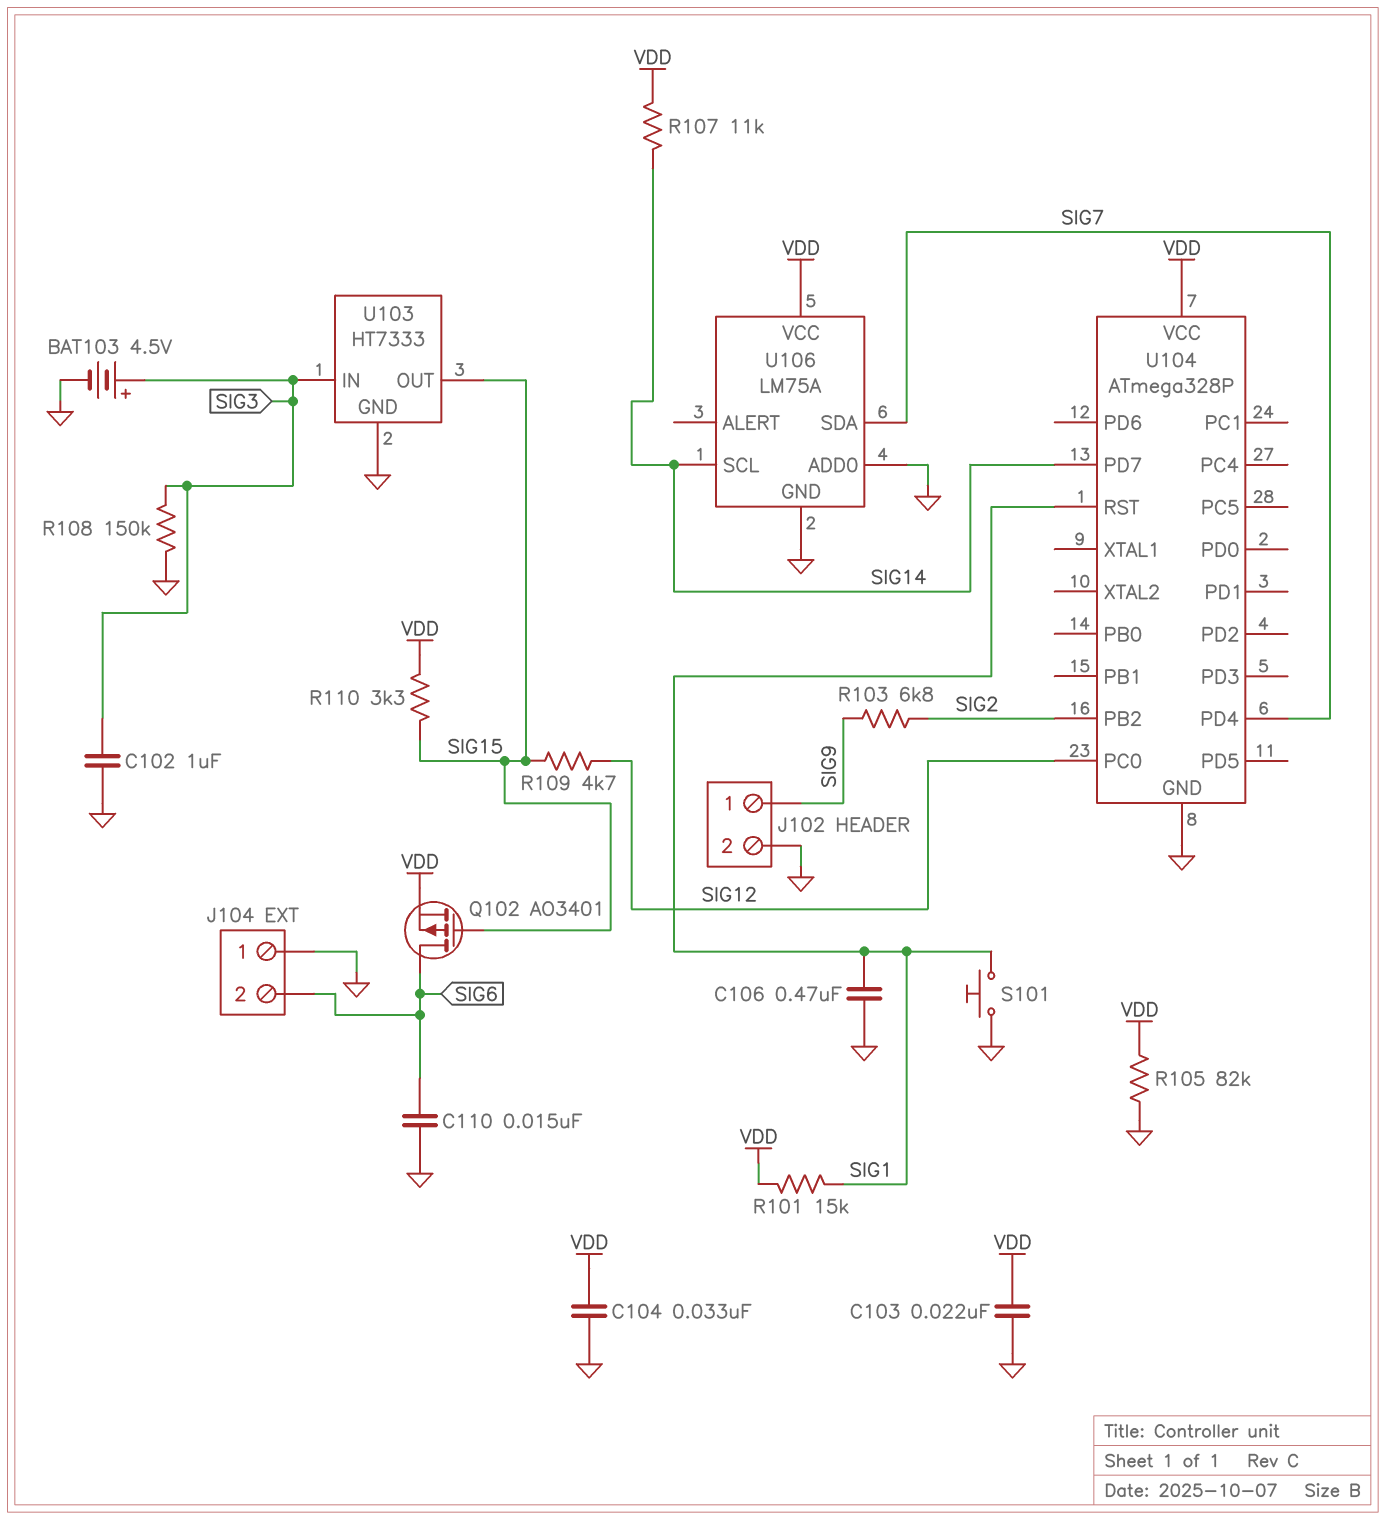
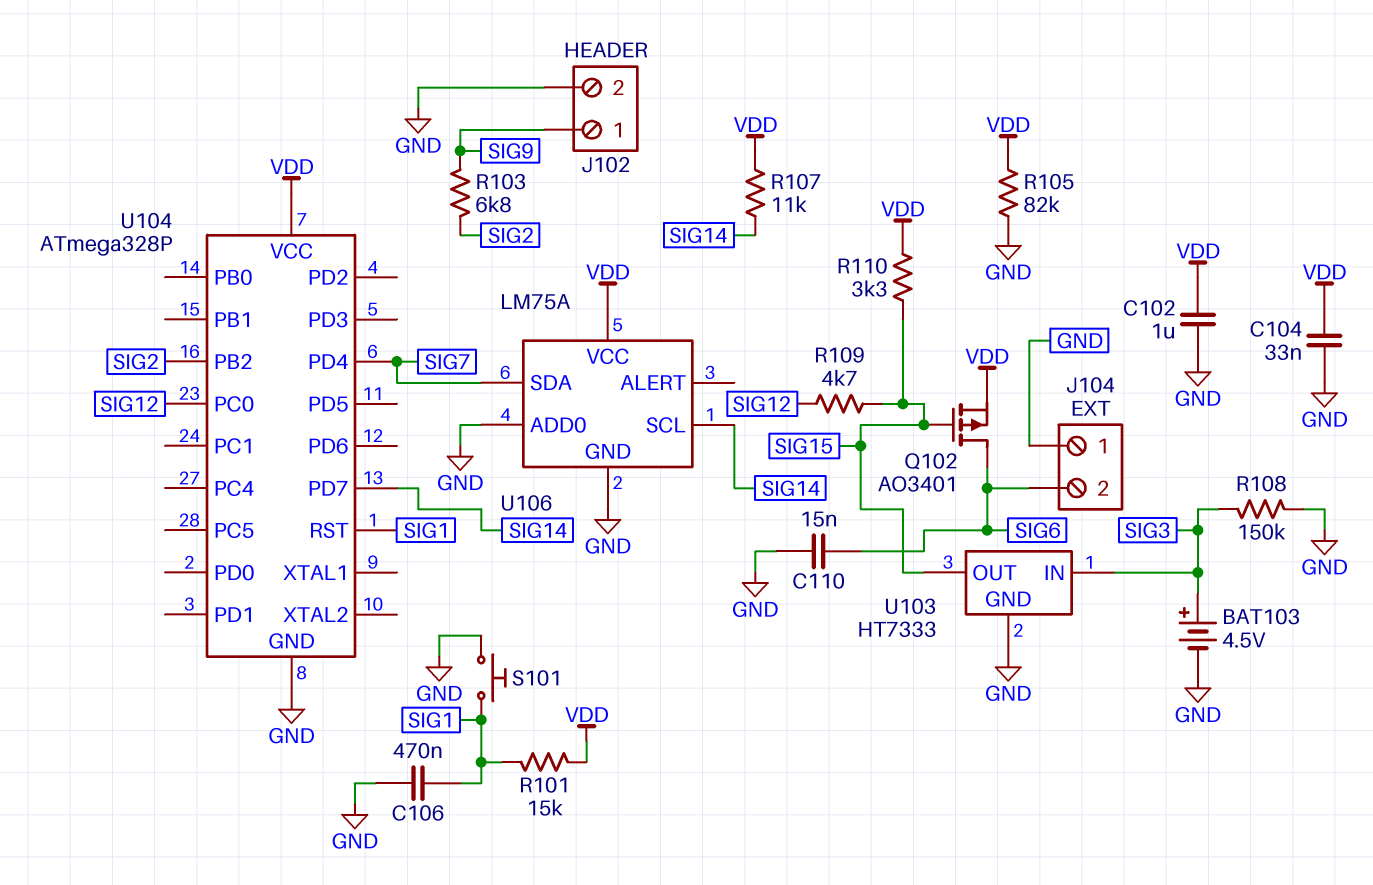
C102: 1uF (GND, SIG3) -> 1uF (GND, VDD)
C103: 22nF (GND, VDD) -> none

